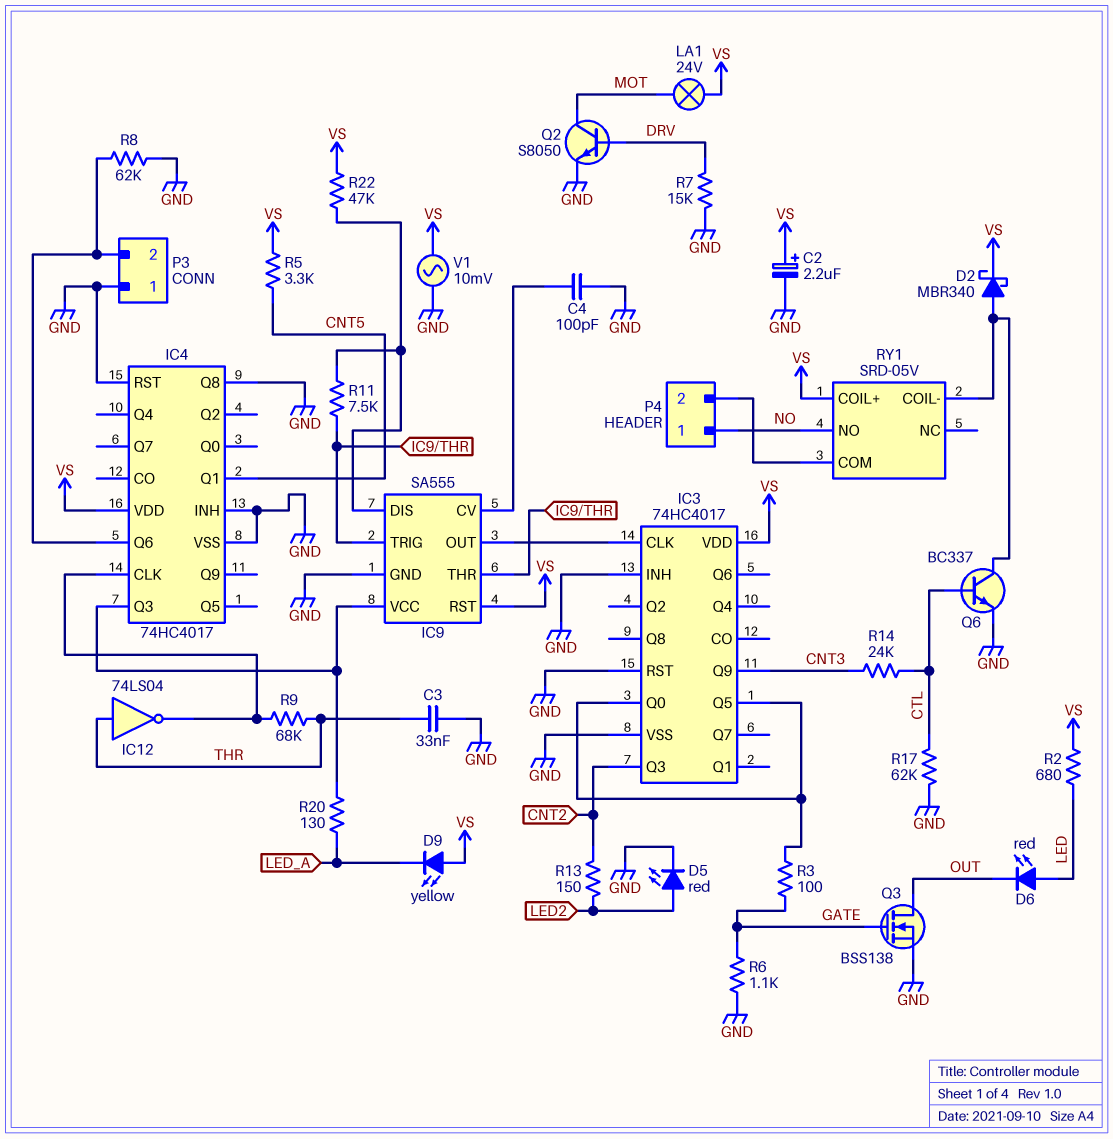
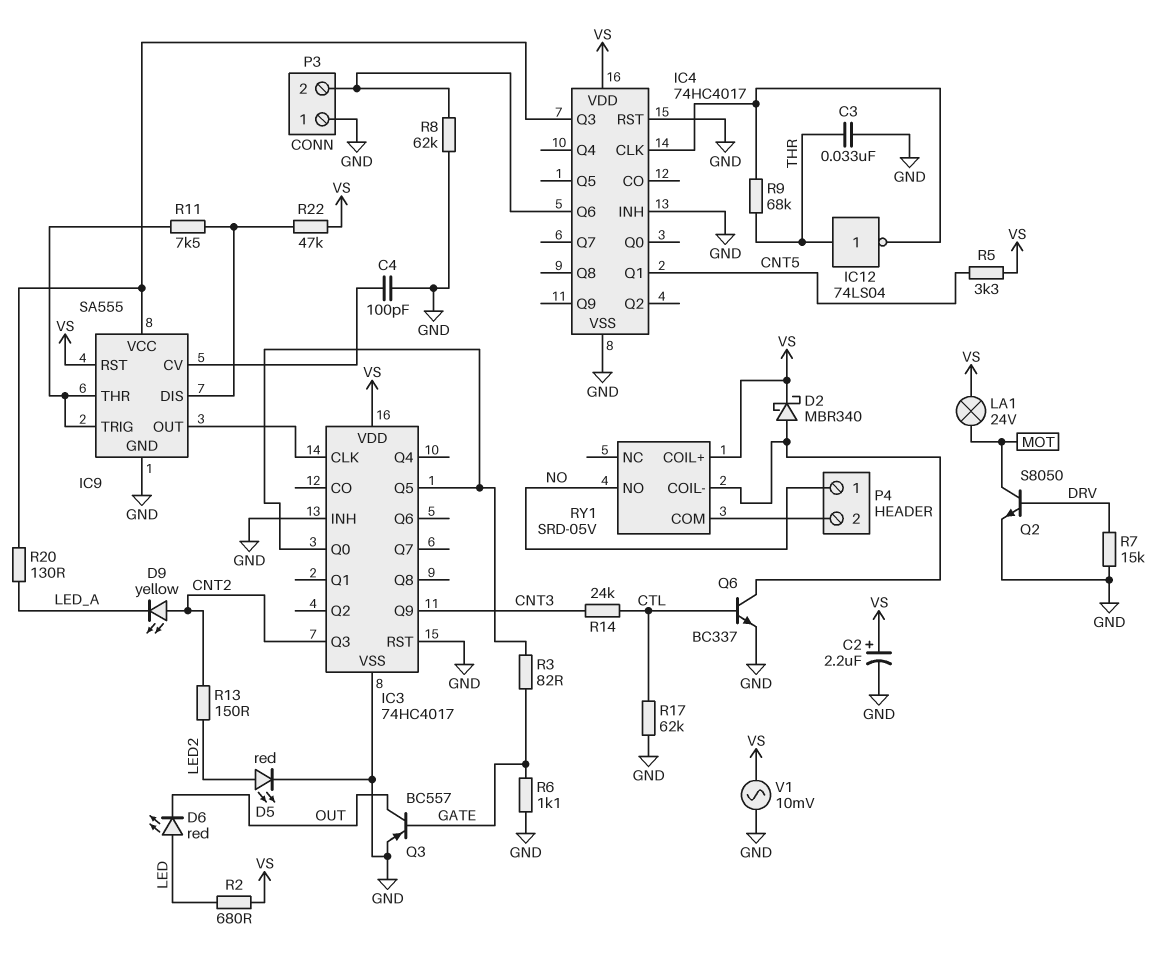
D9: LED yellow (A VS, K LED_A) -> LED yellow (A CNT2, K LED_A)
IC4 pin Q8: GND -> none
Q3: NMOS BSS138 (G GATE, D OUT, S GND) -> PNP BC557 (B GATE, C OUT, E GND)
R3: 100 (GATE, IC3/Q0) -> 82 (GATE, IC3/Q0)

